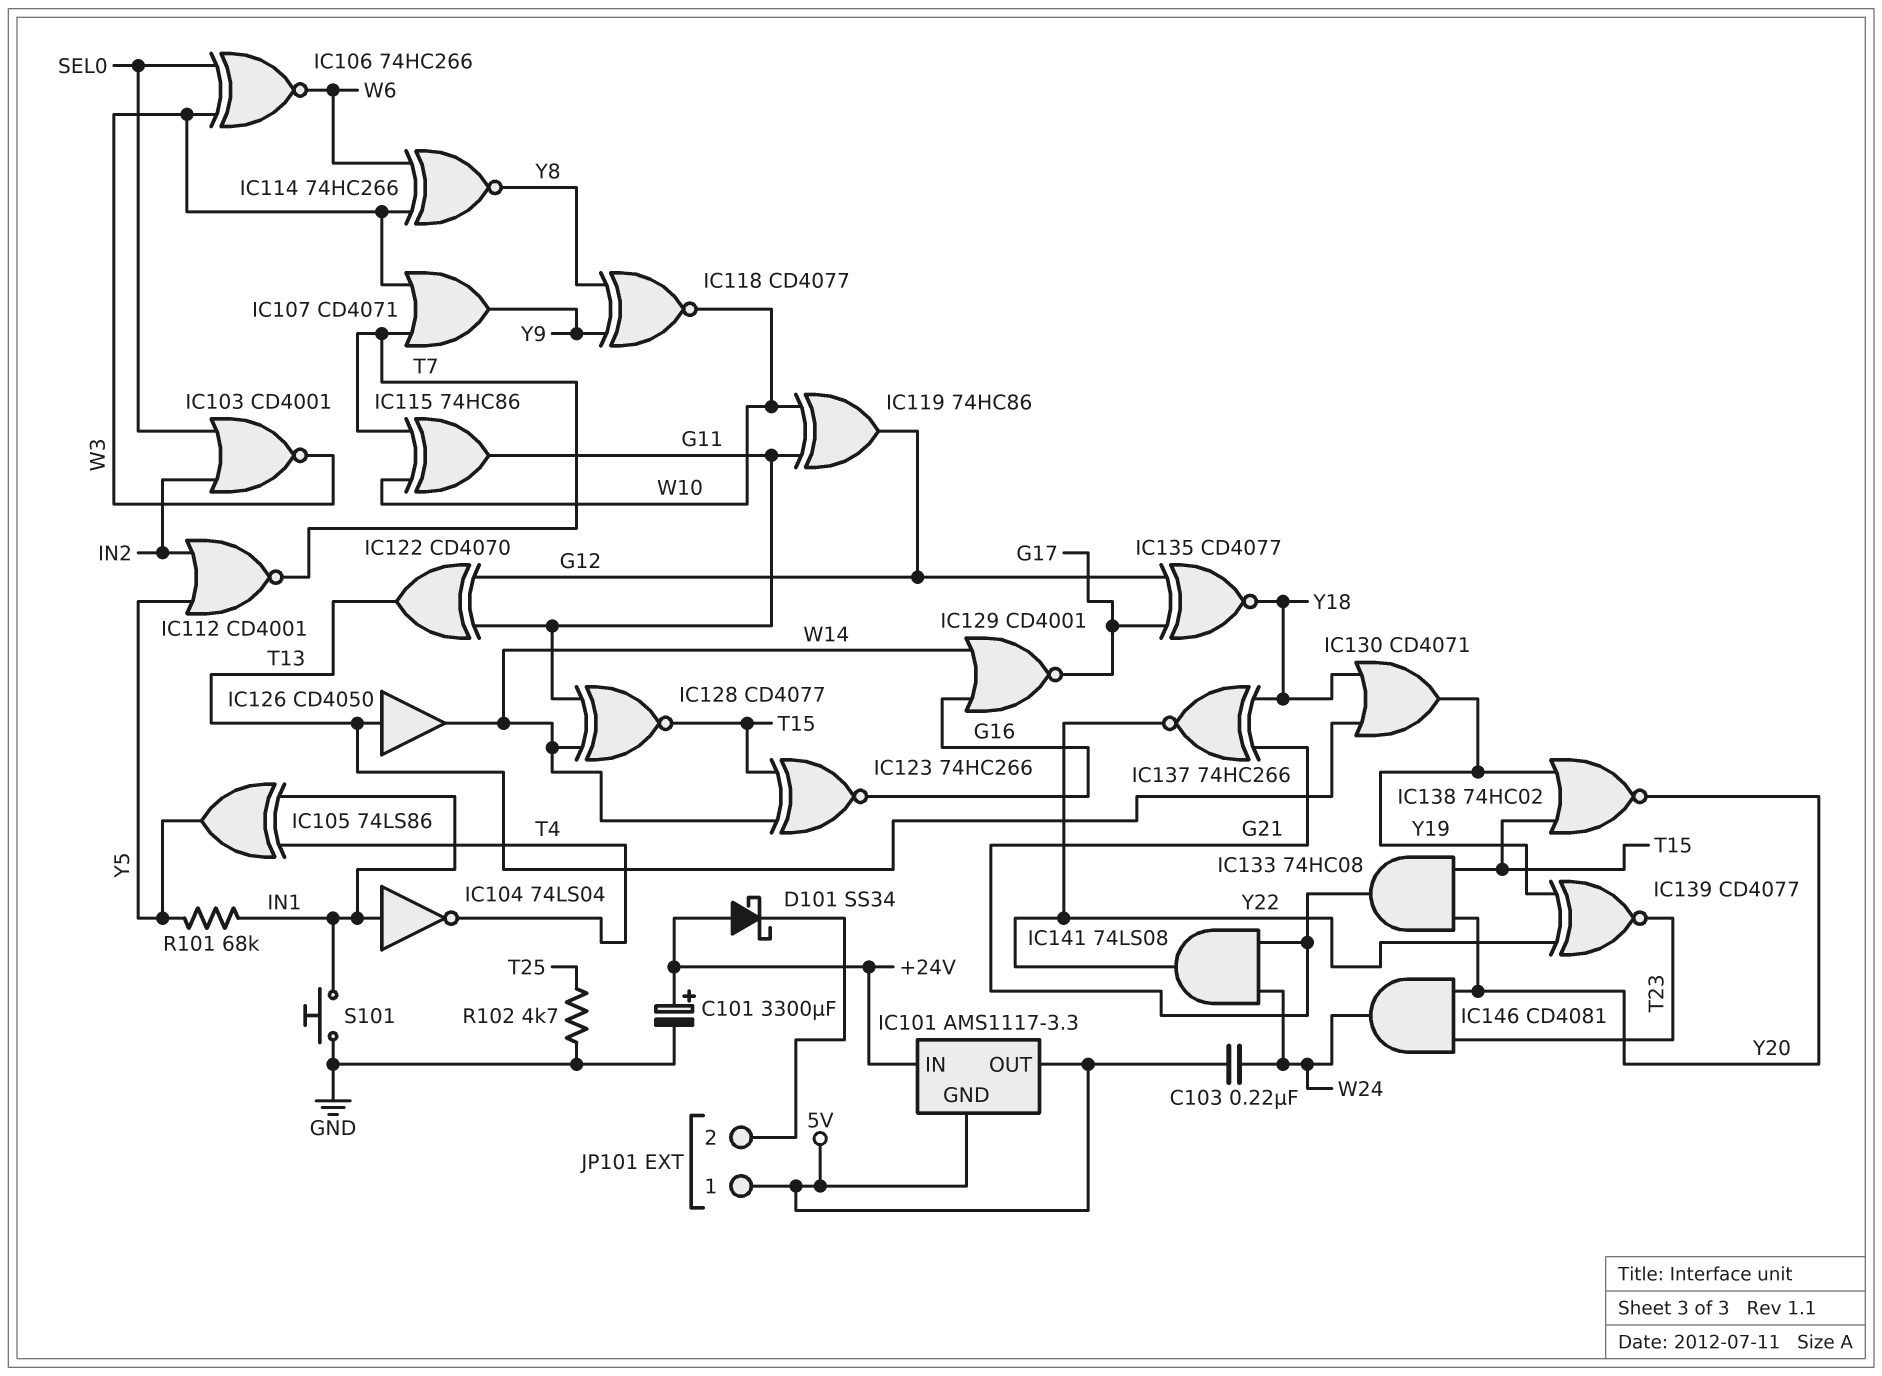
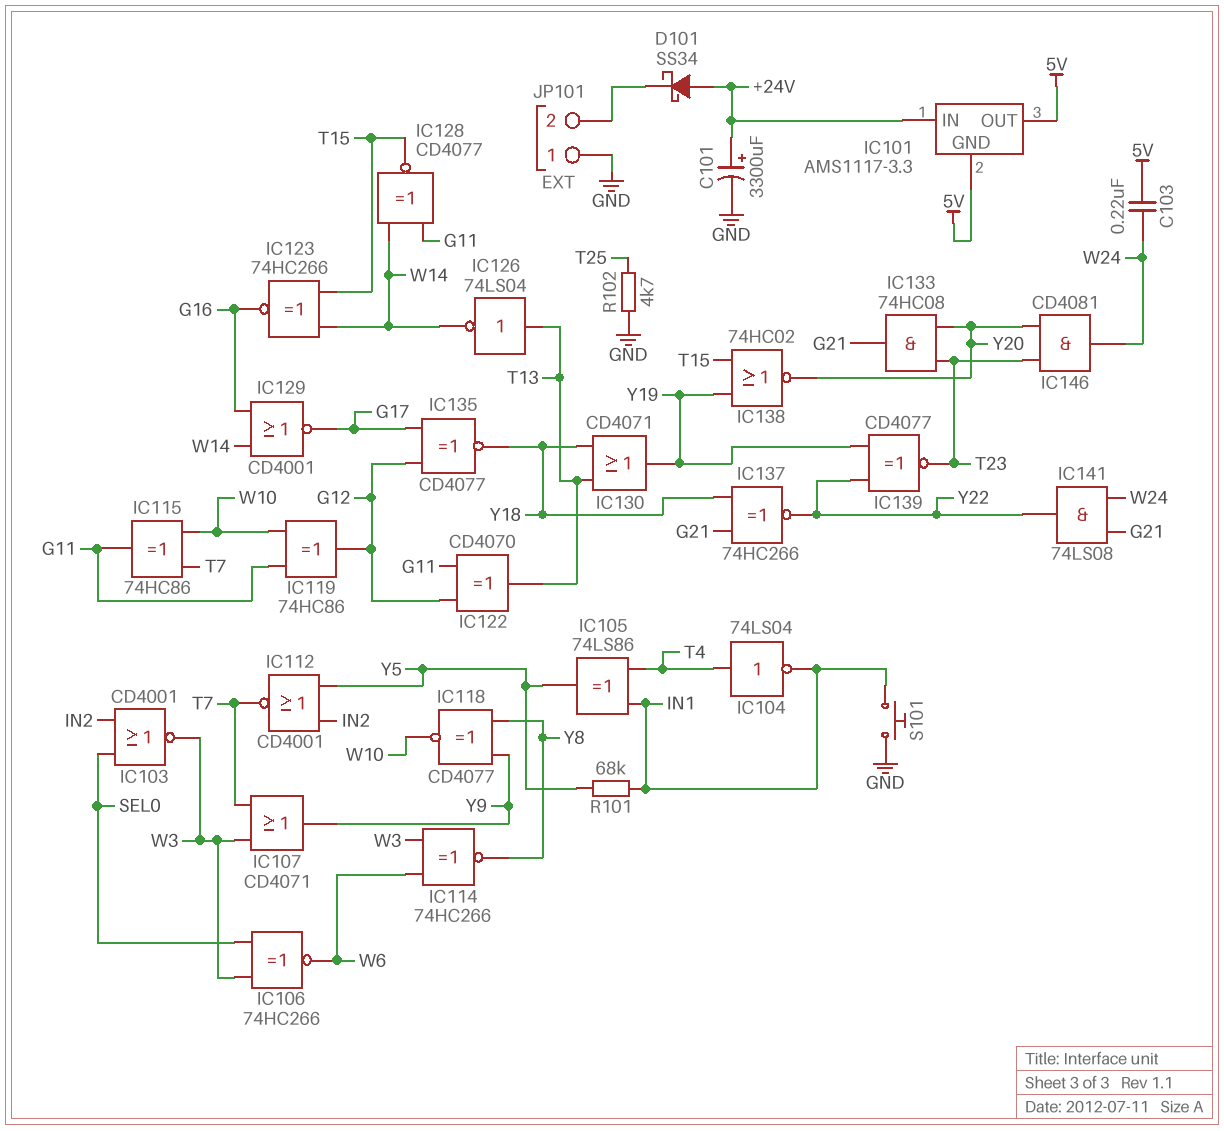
IC104: NOT 74LS04 (in IN1, out T4) -> NOT 74LS04 (in T4, out IN1)
IC126: buffer CD4050 (in T13, out W14) -> NOT 74LS04 (in T13, out W14)
IC133: AND 74HC08 (in T15, in Y20, out G21) -> AND 74HC08 (in T23, in Y20, out G21)
JP101 pin 1: 5V -> GND

